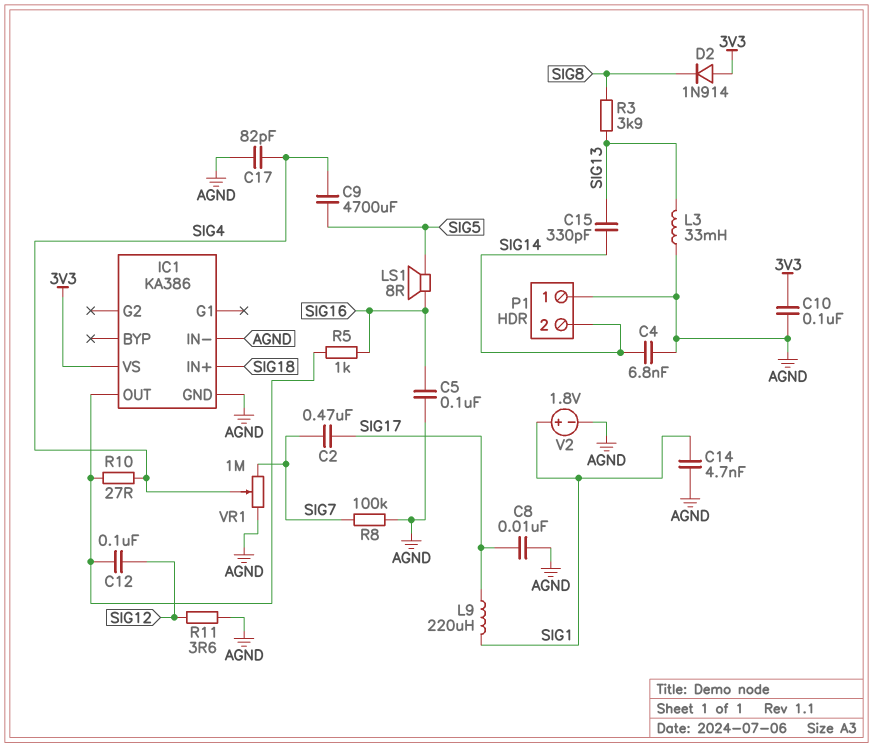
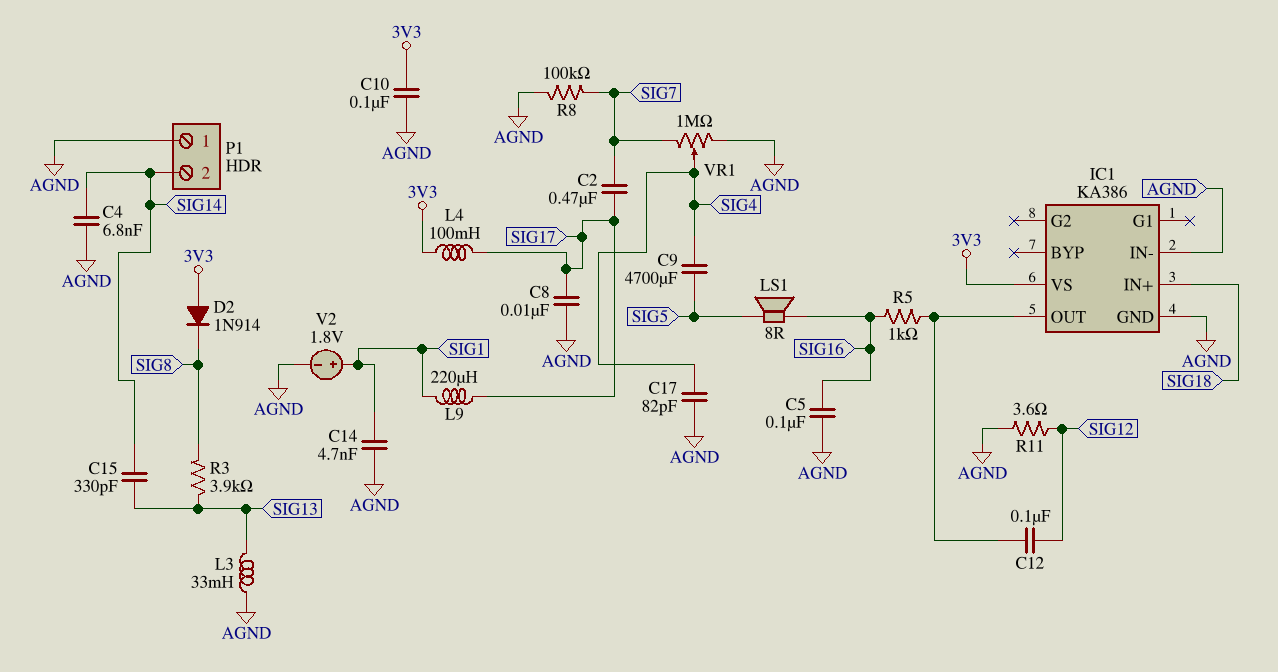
L4: none -> 100mH (3V3, SIG17)
R10: 27 (IC1/OUT, SIG4) -> none

